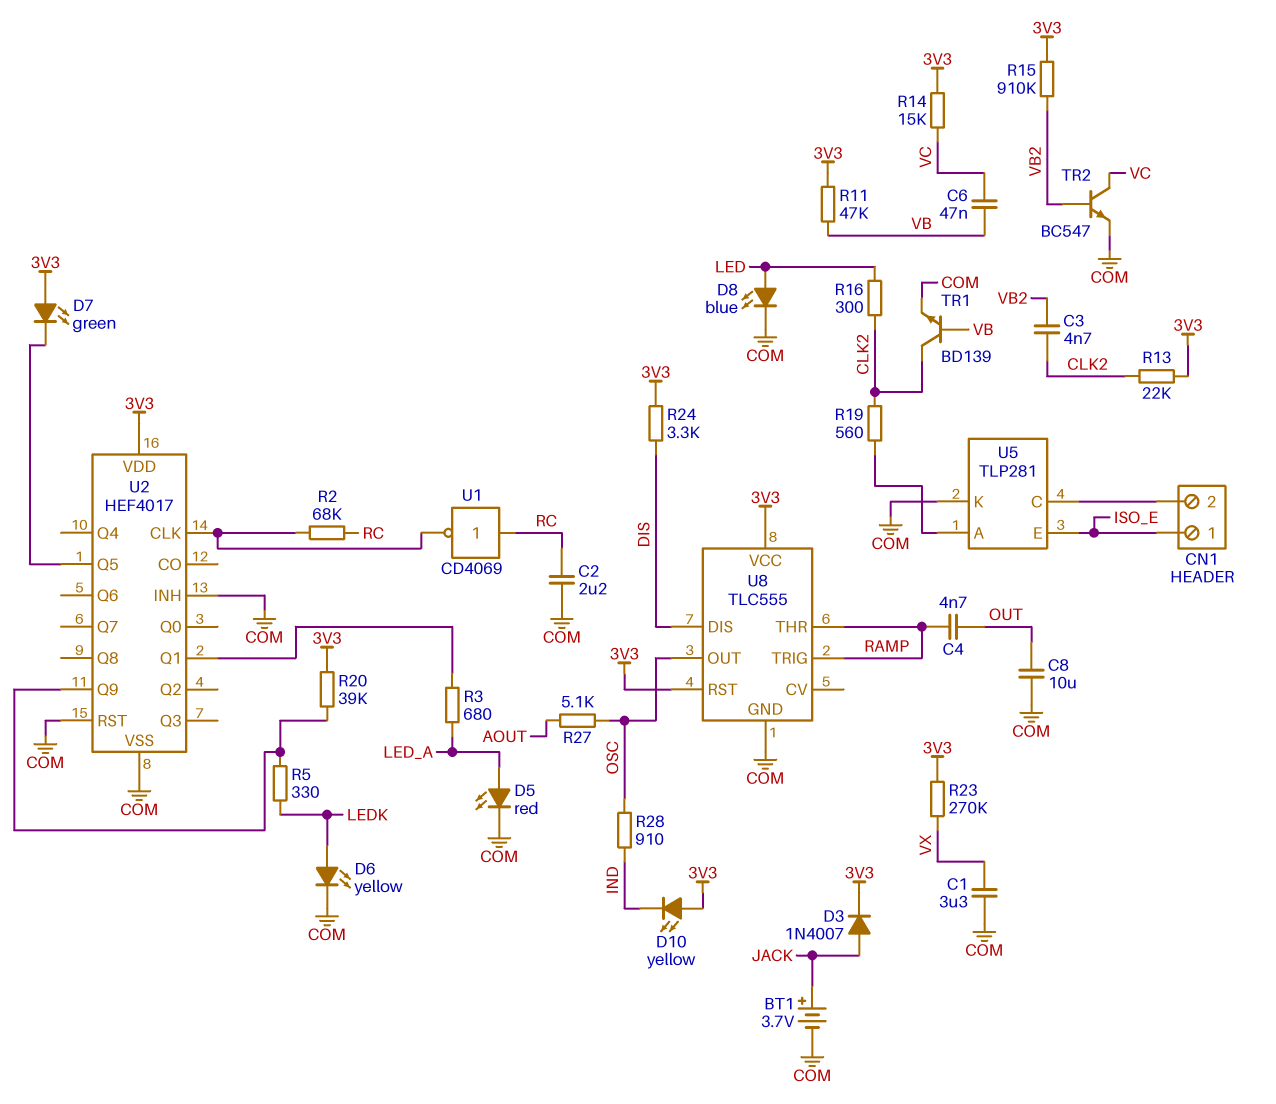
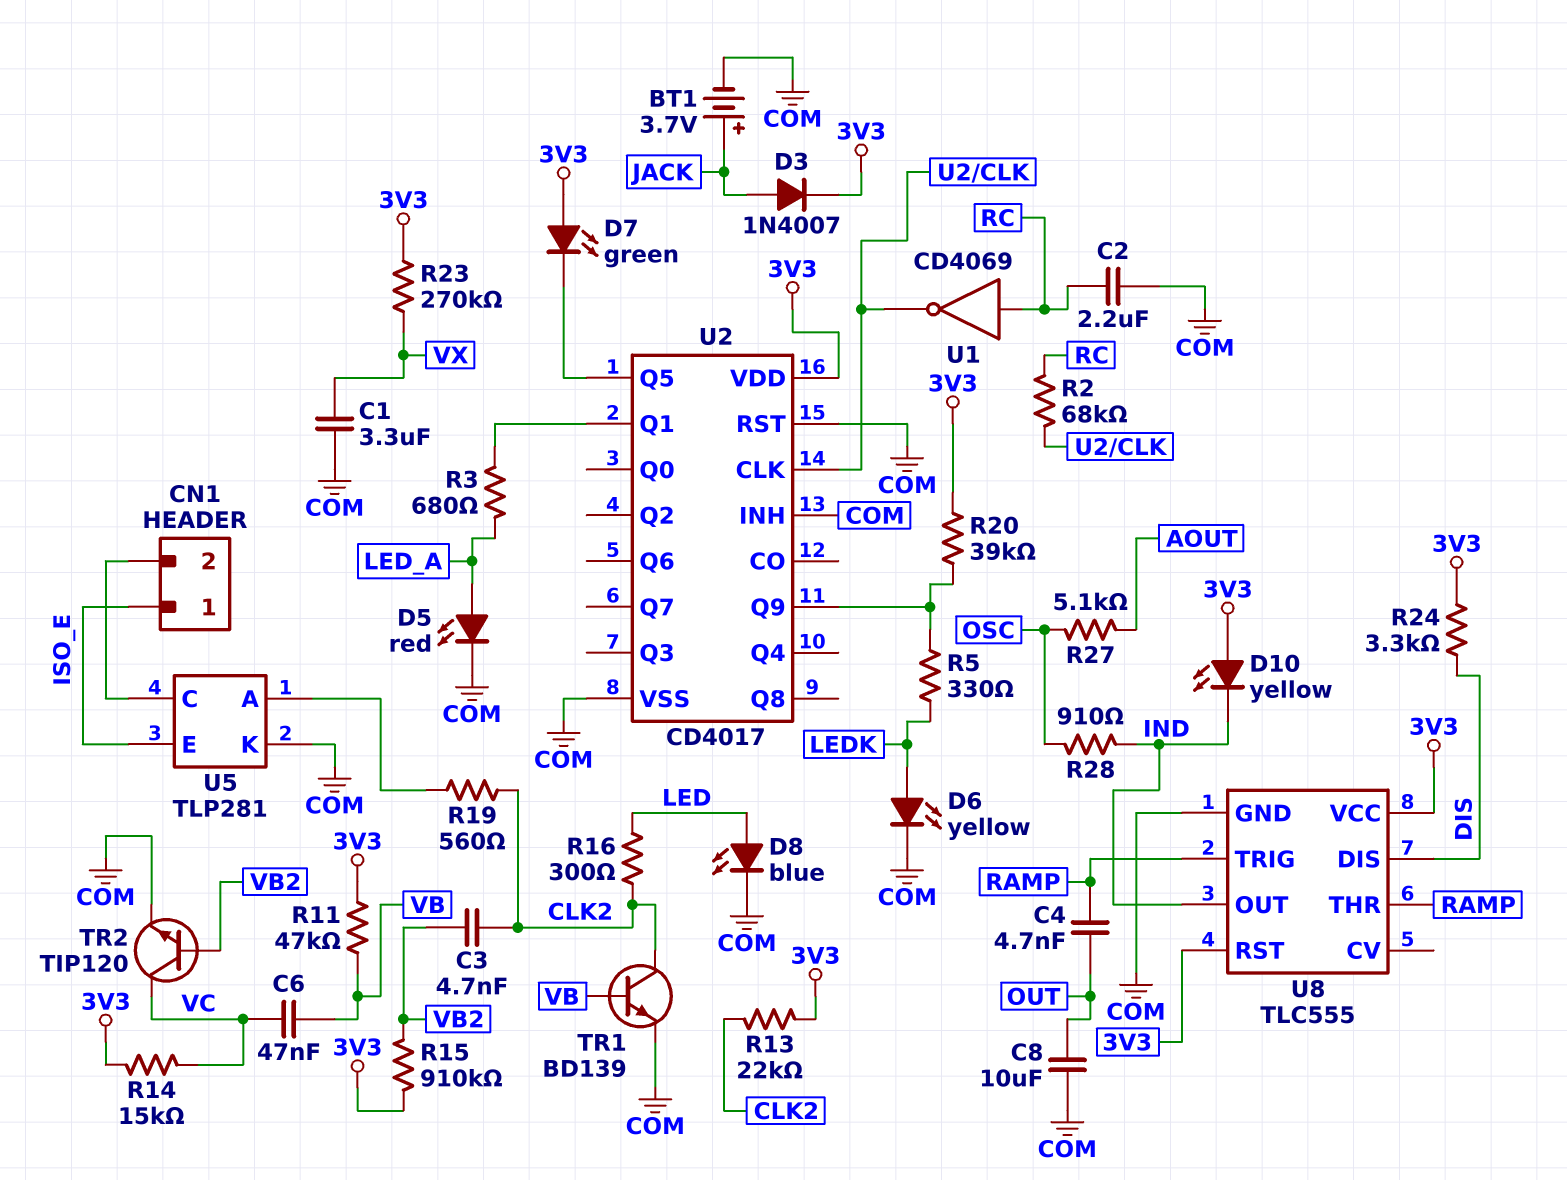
TR2: NPN BC547 (B VB2, C VC, E COM) -> NPN TIP120 (B VB2, C VC, E COM)
U2: HEF4017 -> CD4017
U8 pin OUT: OSC -> IND

